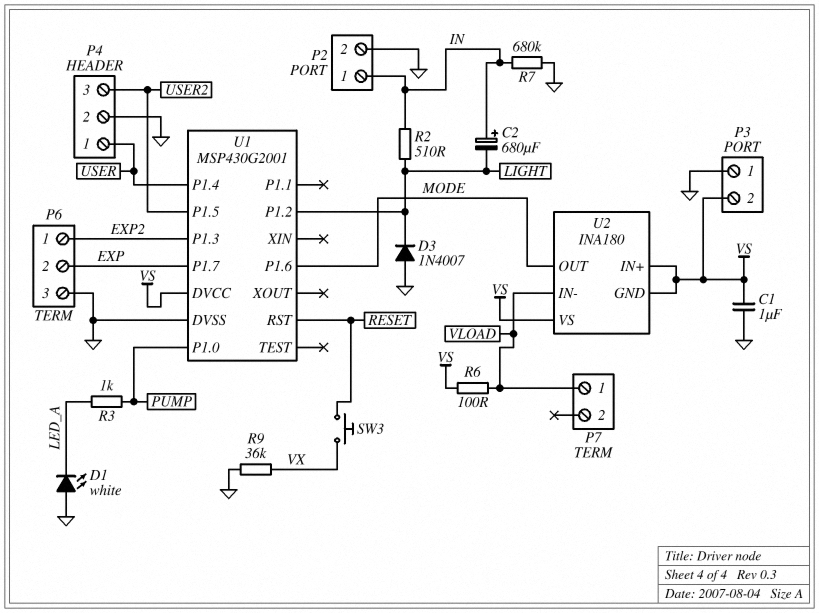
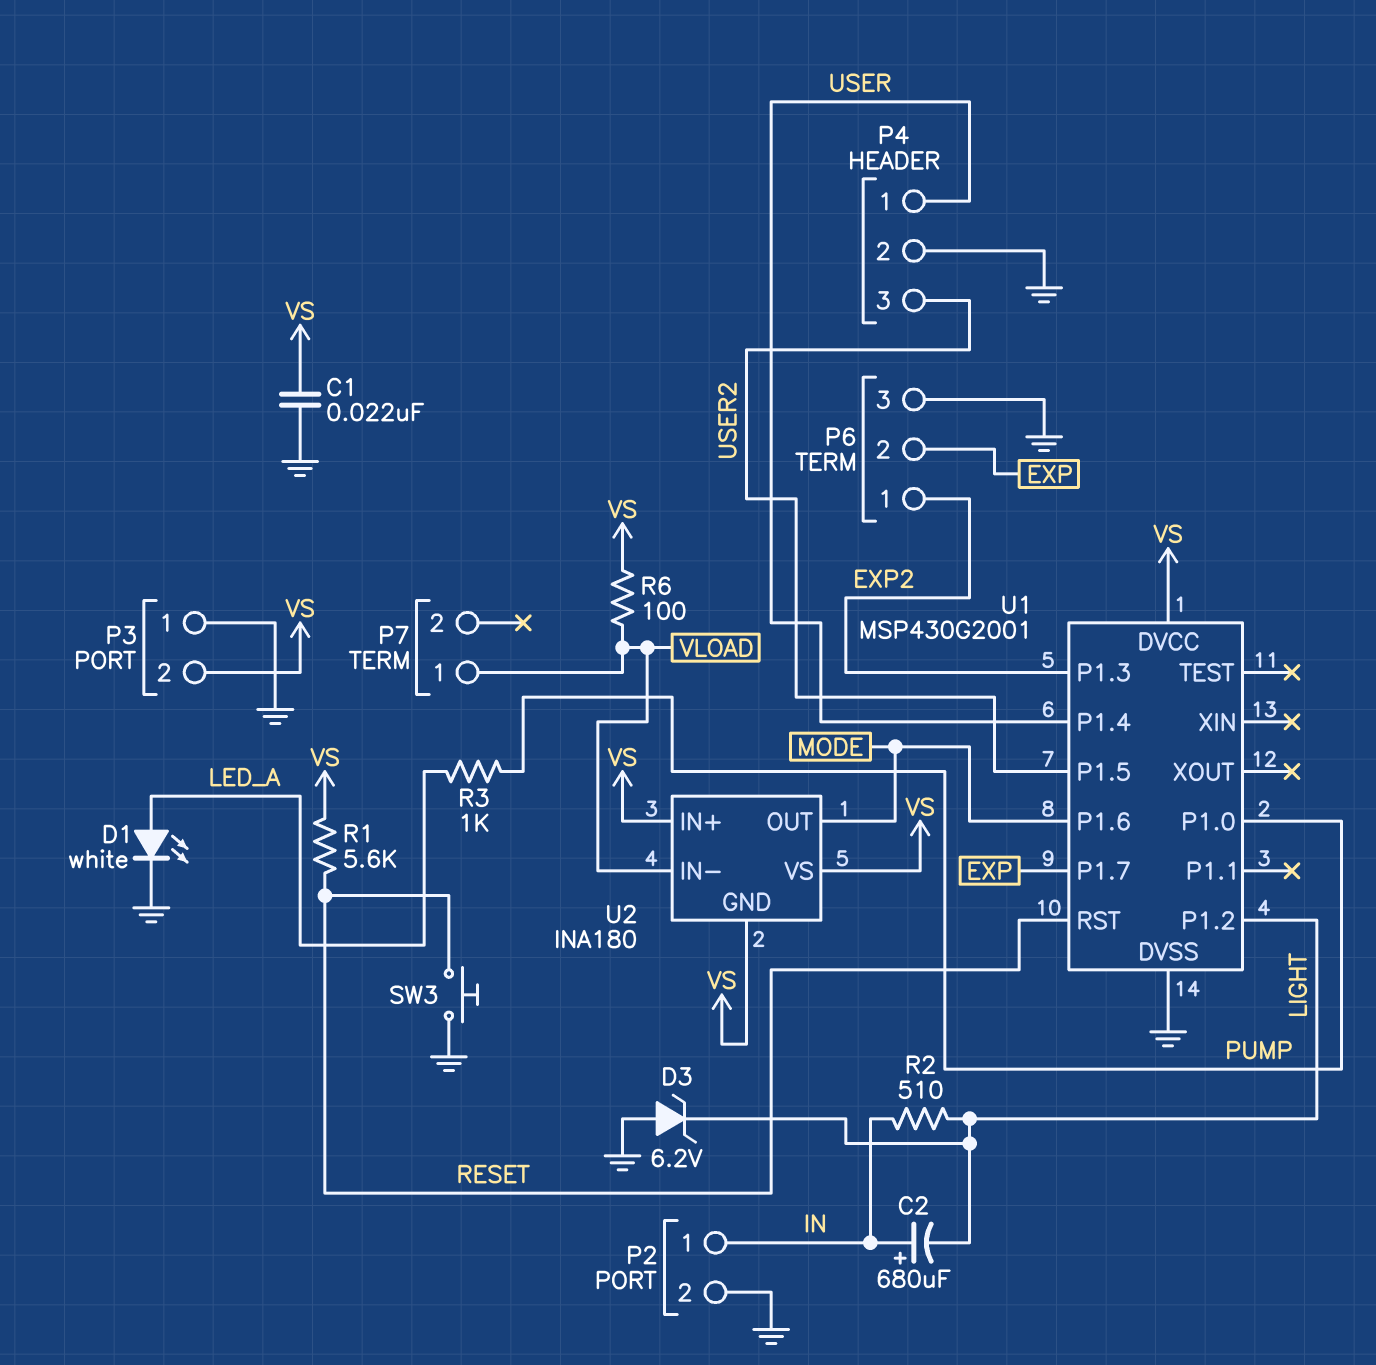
C1: 1uF (GND, VS) -> 22nF (GND, VS)
D1: LED white (A GND, K LED_A) -> LED white (A LED_A, K GND)
D3: diode 1N4007 (A GND, K LIGHT) -> zener 6.2V (A GND, K LIGHT)
R1: none -> 5.6k (RESET, VS)
R7: 680k (GND, IN) -> none
R9: 36k (GND, VX) -> none
SW3: button (RESET, VX) -> button (GND, RESET)

